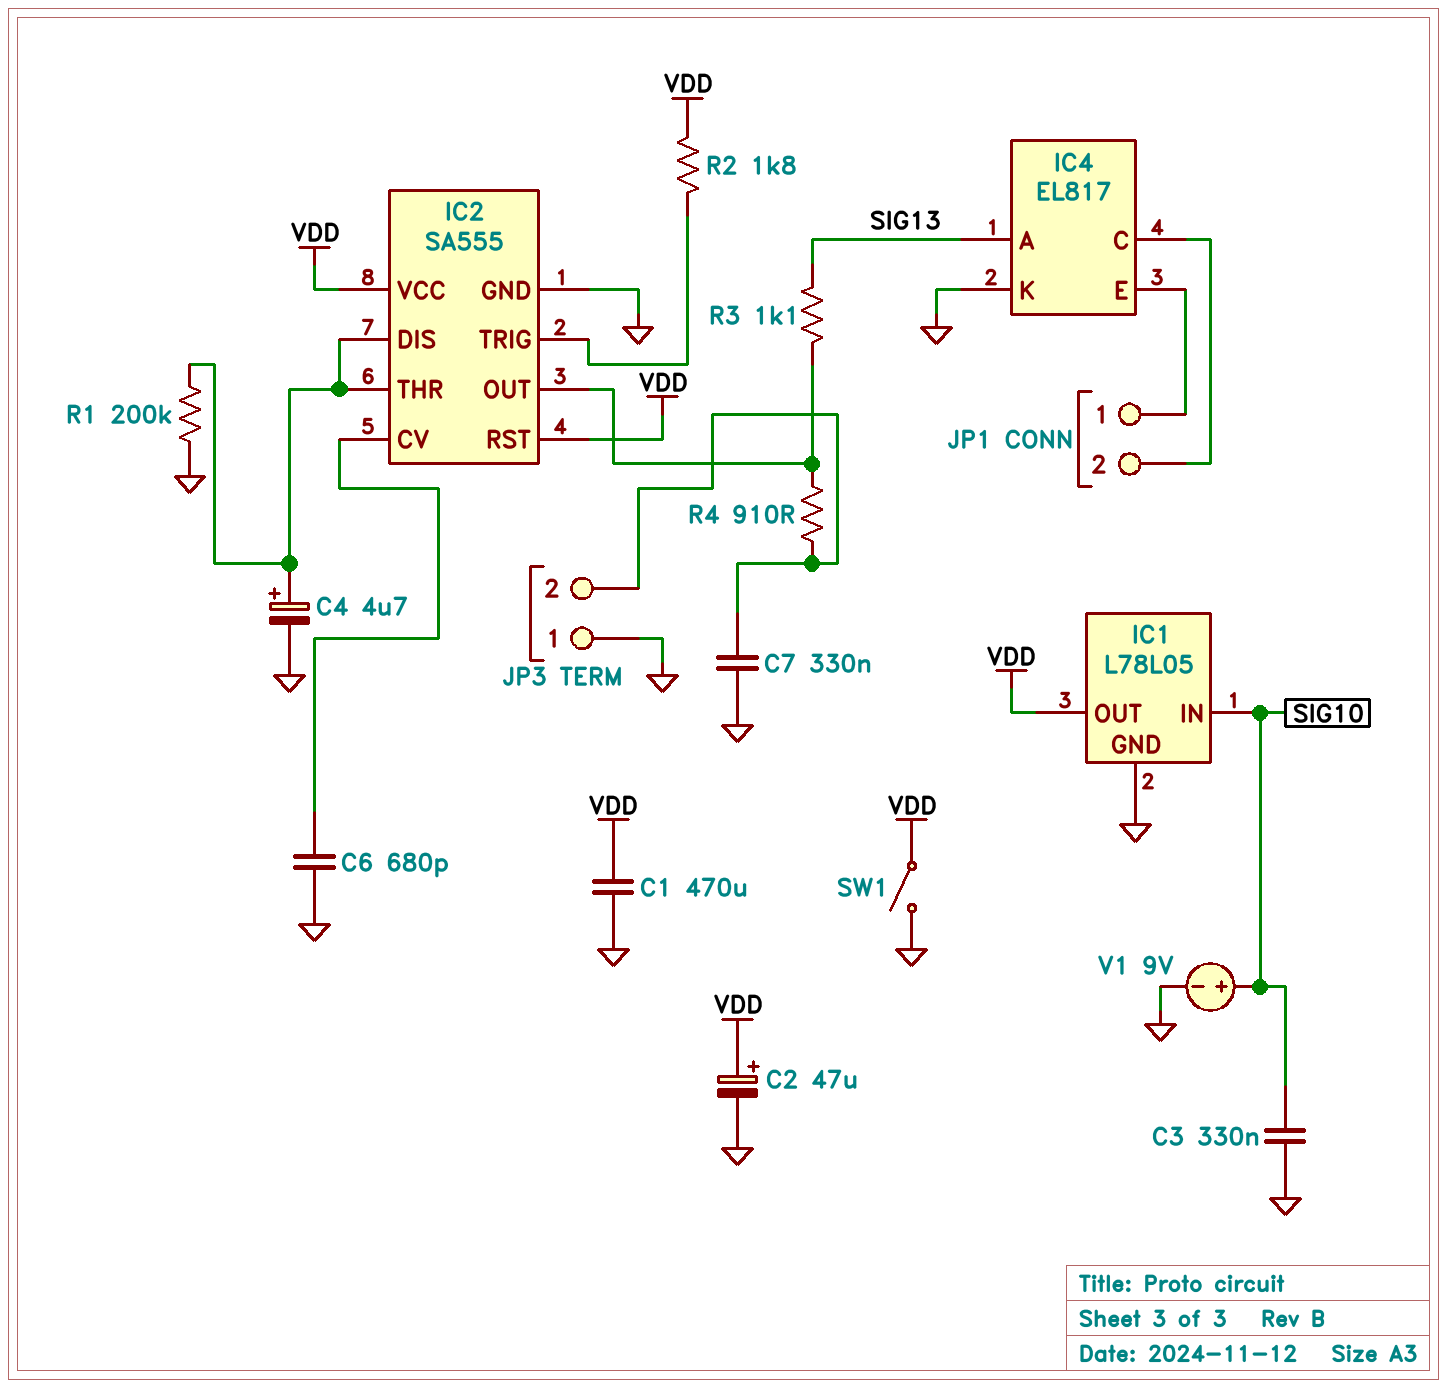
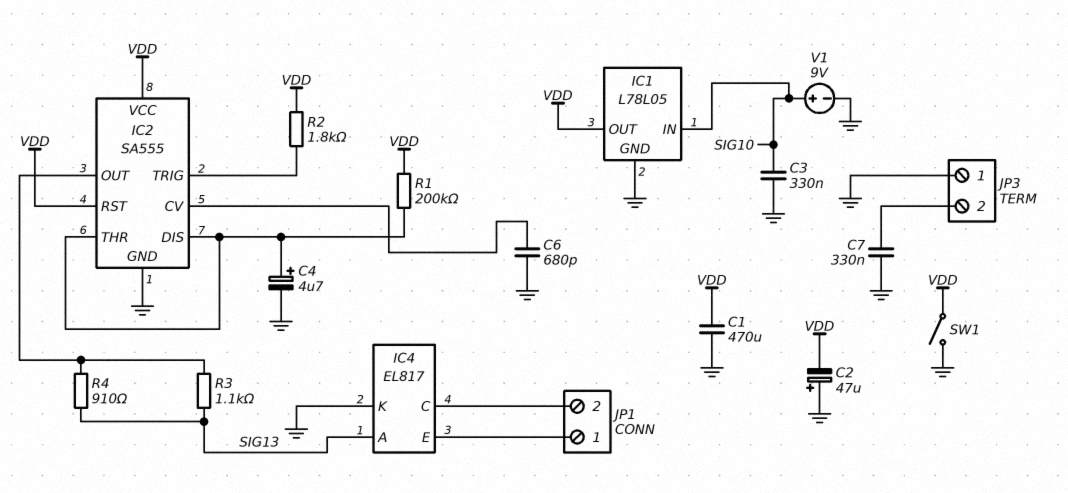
C2: 47uF (plus VDD, minus GND) -> 47uF (plus GND, minus VDD)
R1: 200k (GND, IC2/DIS) -> 200k (IC2/DIS, VDD)
R4: 910 (IC2/OUT, JP3/2) -> 910 (IC2/OUT, SIG13)

